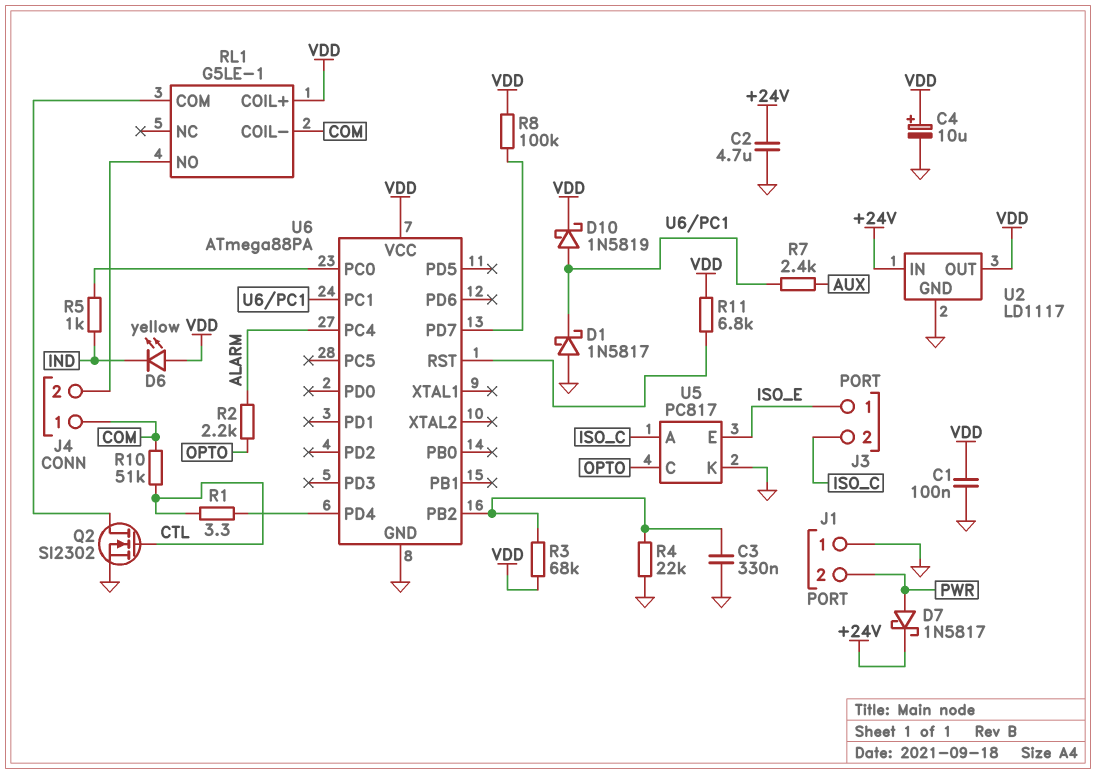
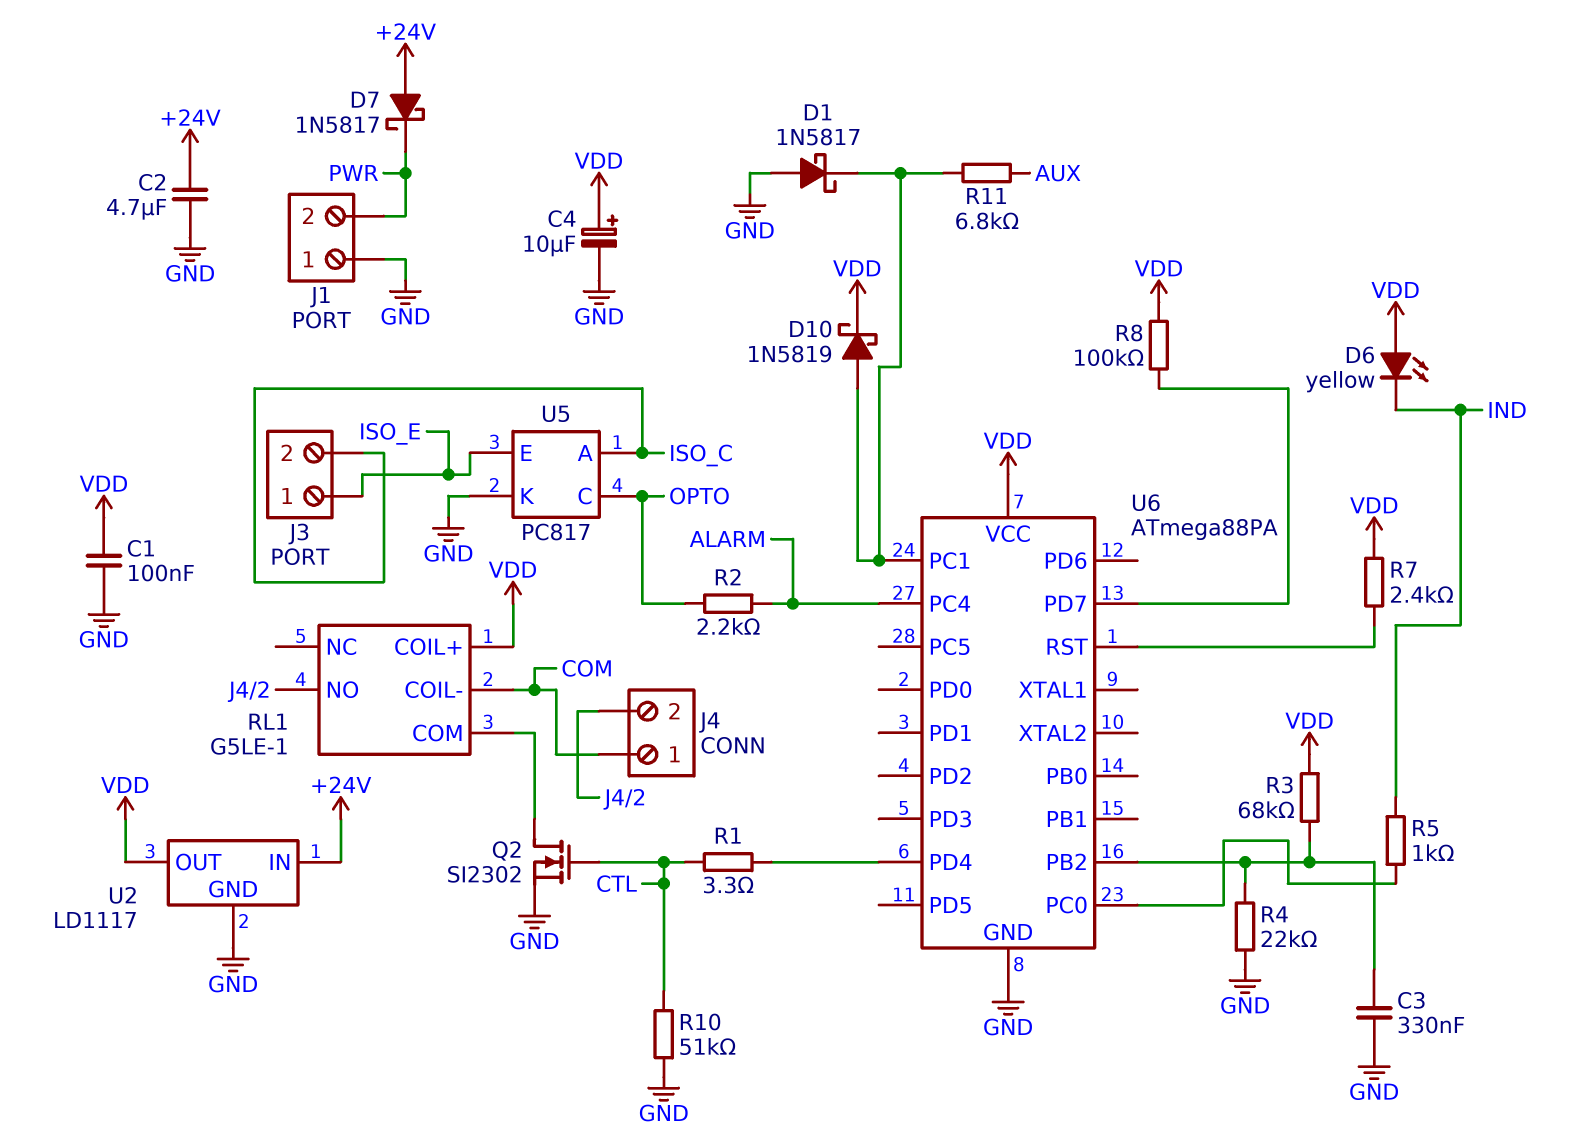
D7: schottky 1N5817 (A PWR, K +24V) -> schottky 1N5817 (A +24V, K PWR)
R7: 2.4k (AUX, U6/PC1) -> 2.4k (U6/RST, VDD)
R10: 51k (COM, CTL) -> 51k (CTL, GND)
R11: 6.8k (U6/RST, VDD) -> 6.8k (AUX, U6/PC1)

